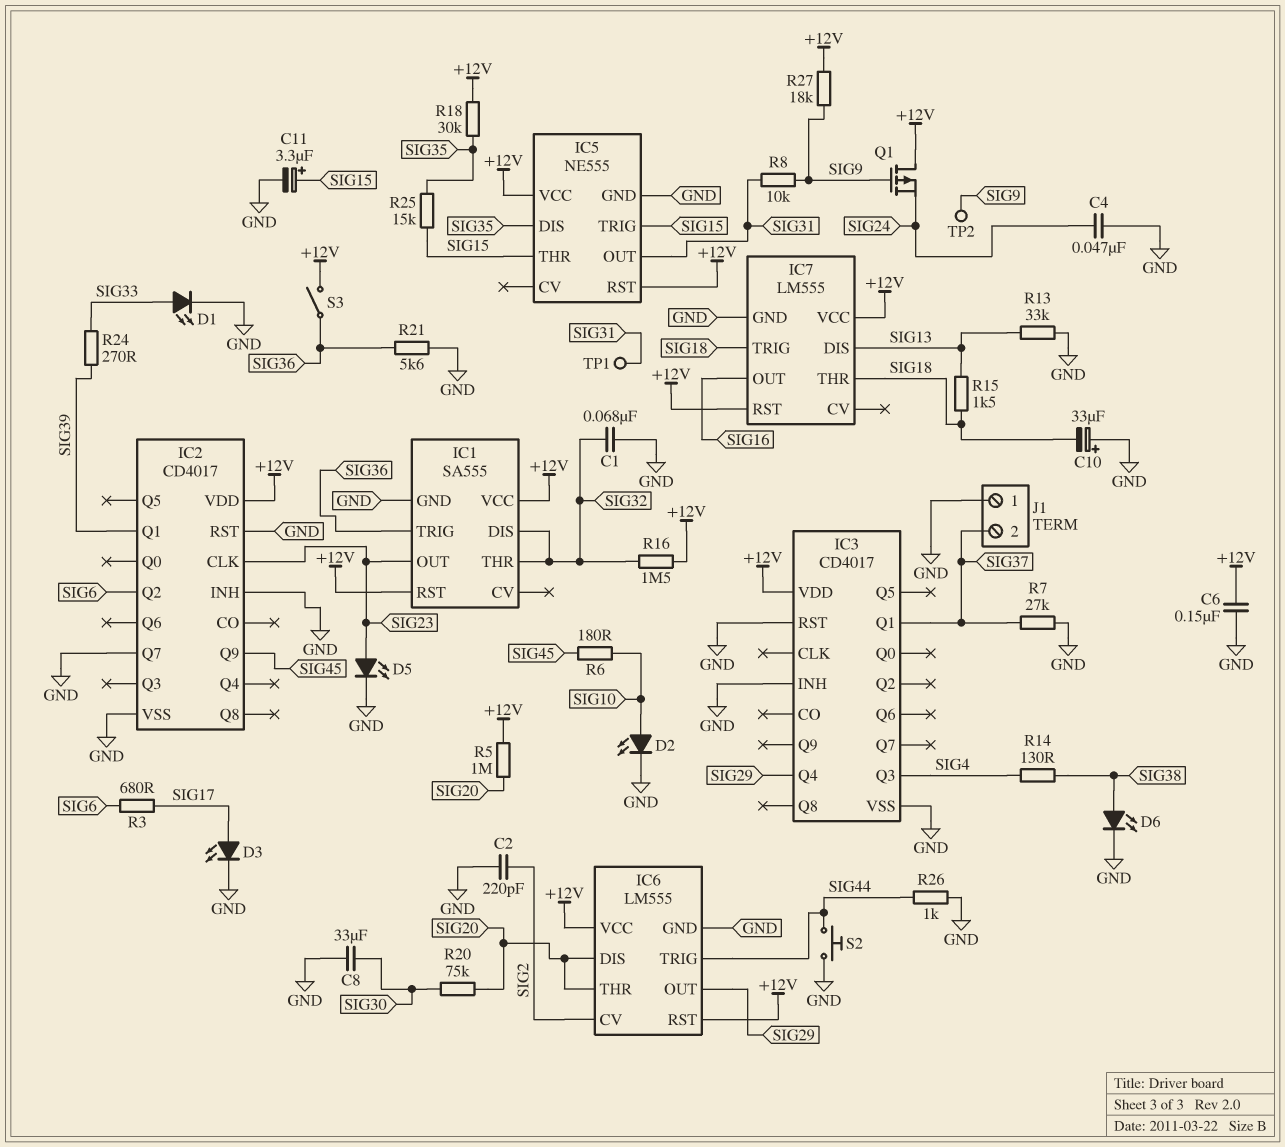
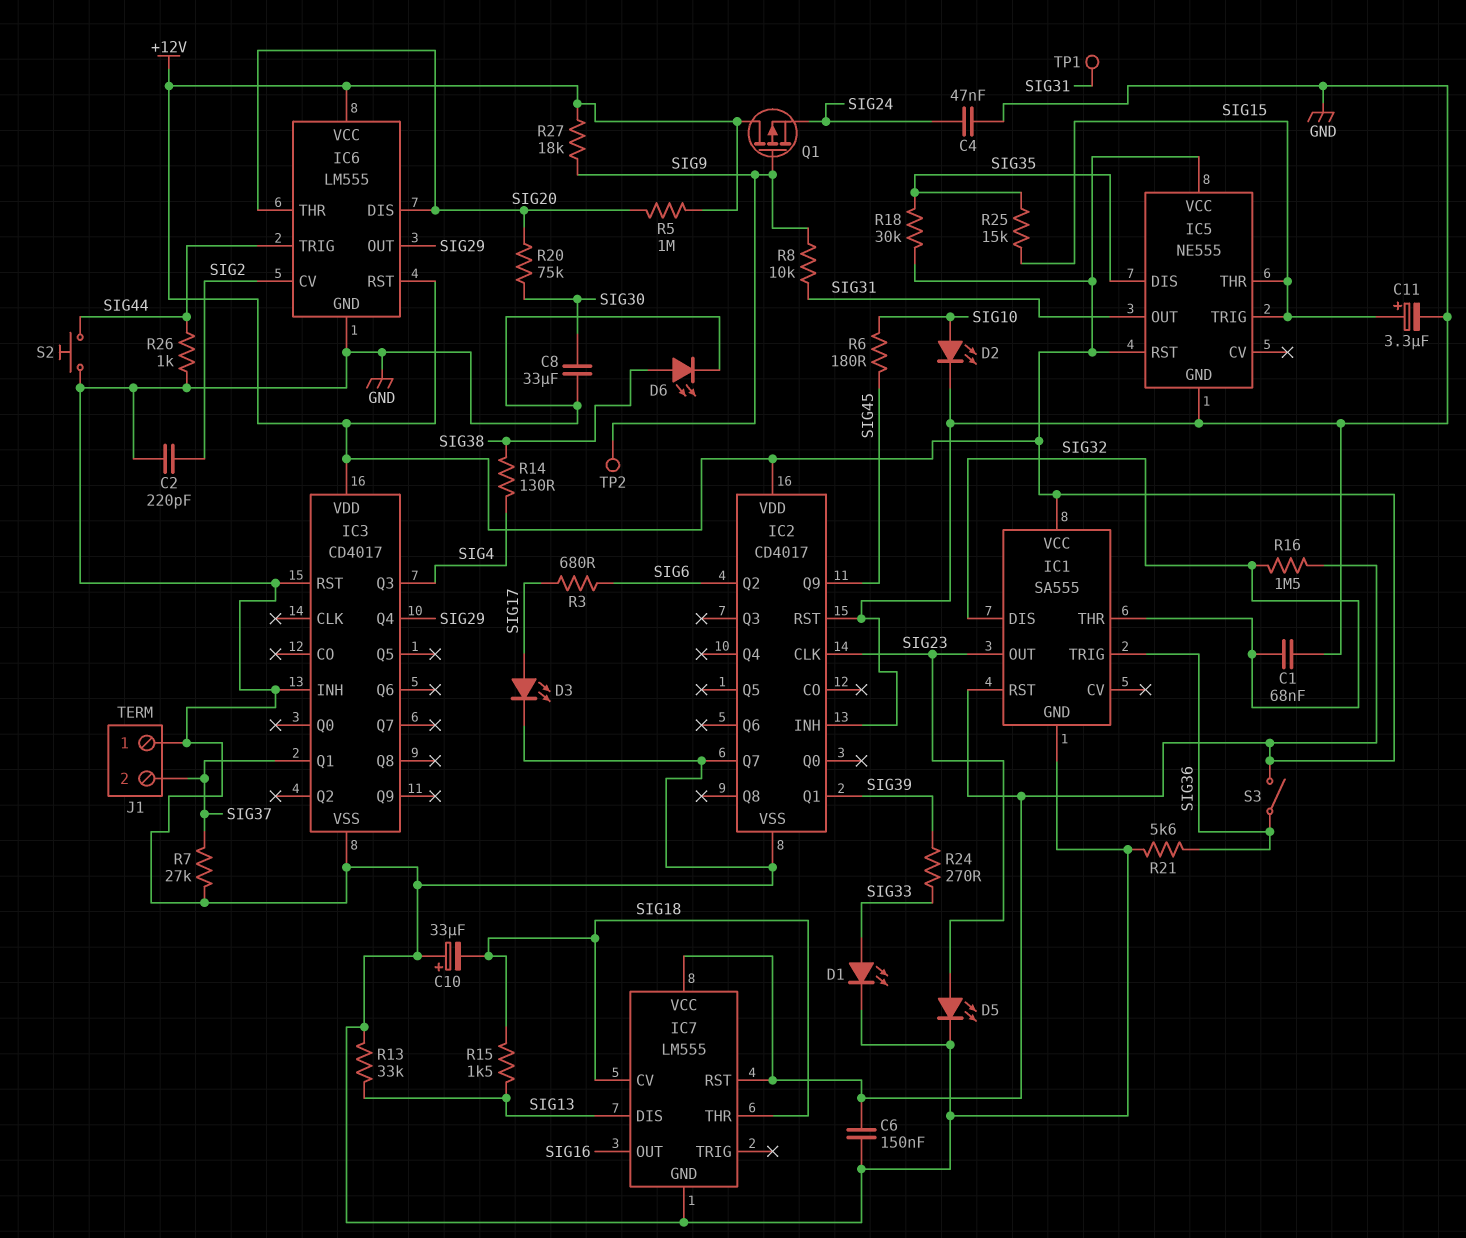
IC7 pin CV: none -> SIG18
IC7 pin TRIG: SIG18 -> none

